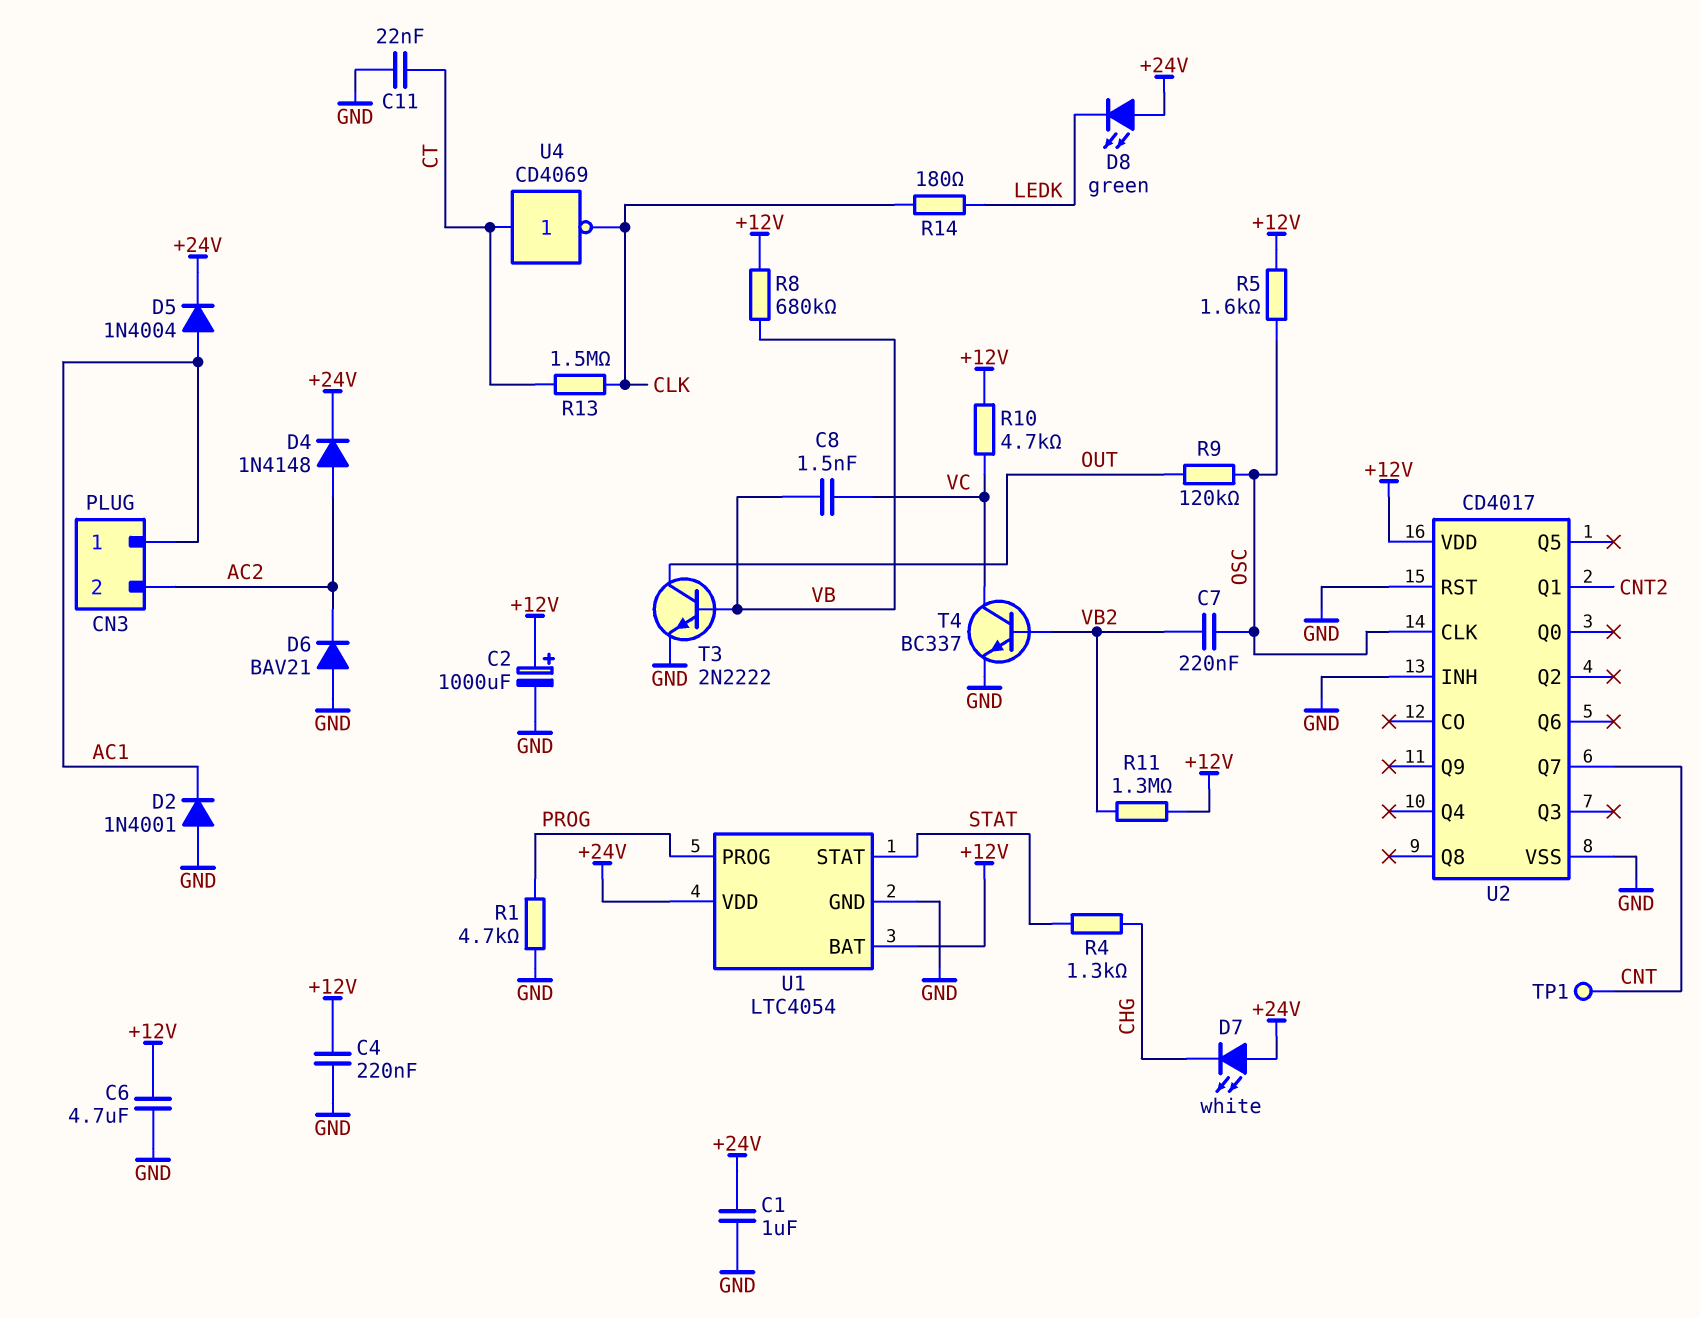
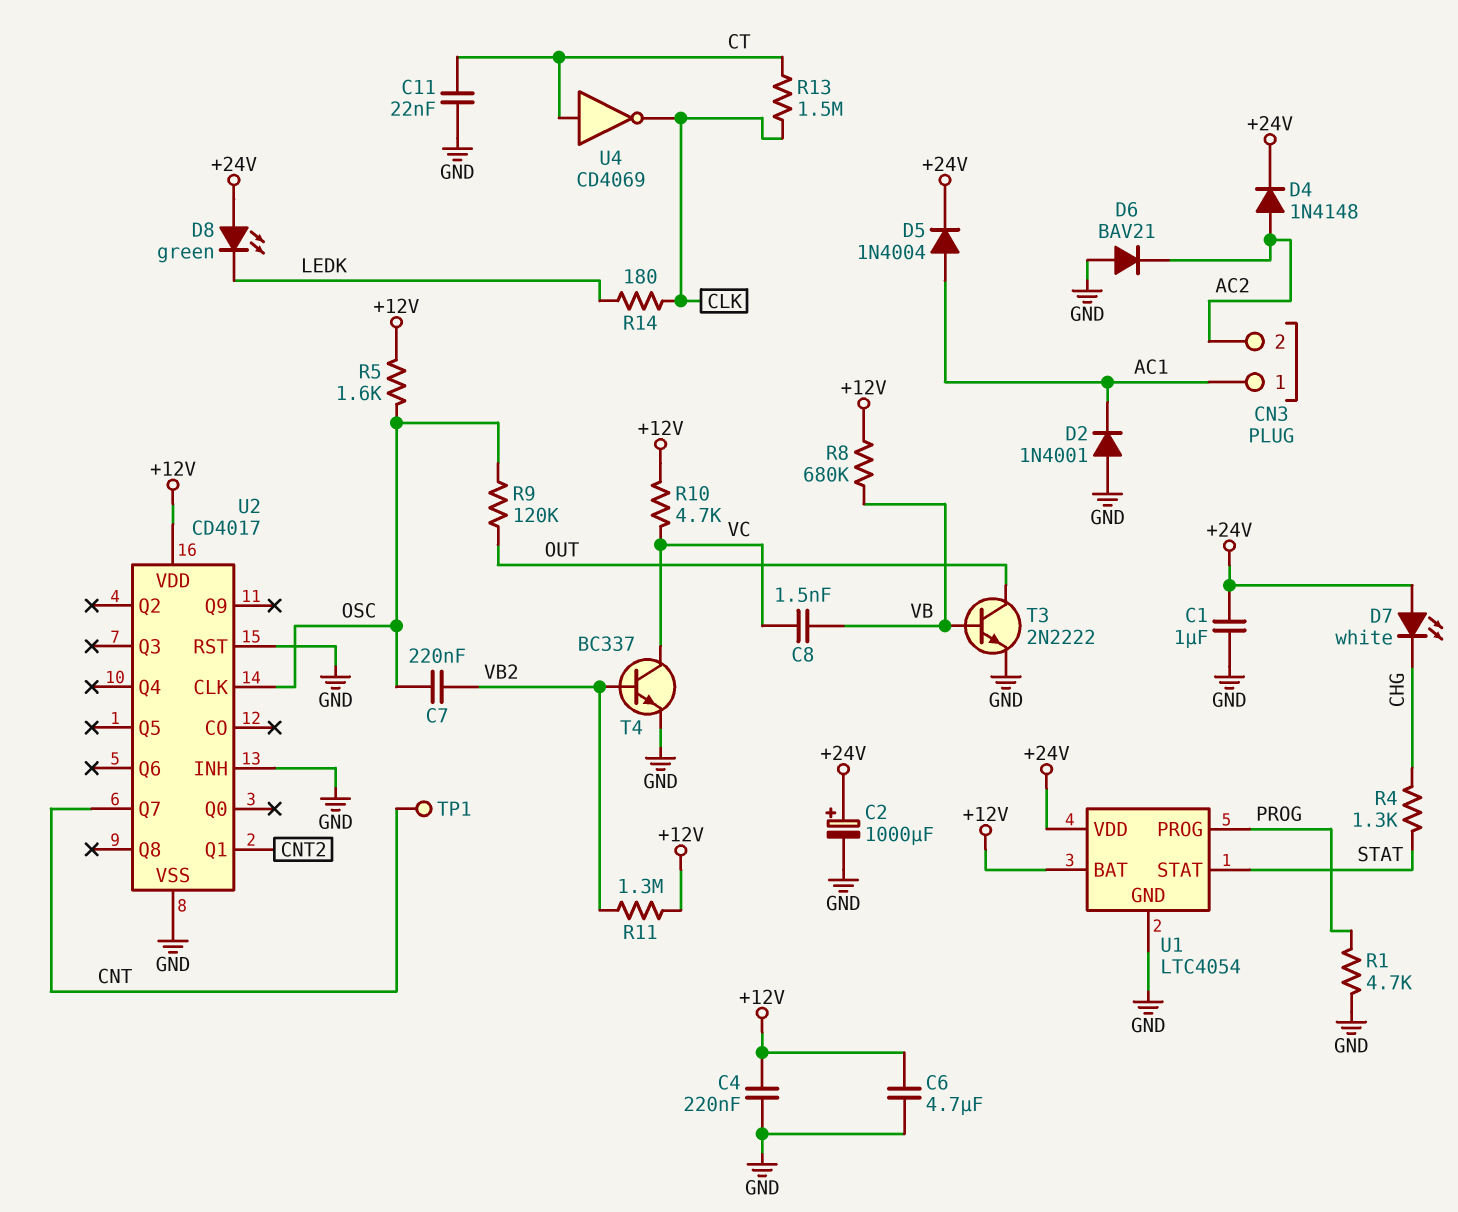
C2: 1000uF (plus +12V, minus GND) -> 1000uF (plus +24V, minus GND)

